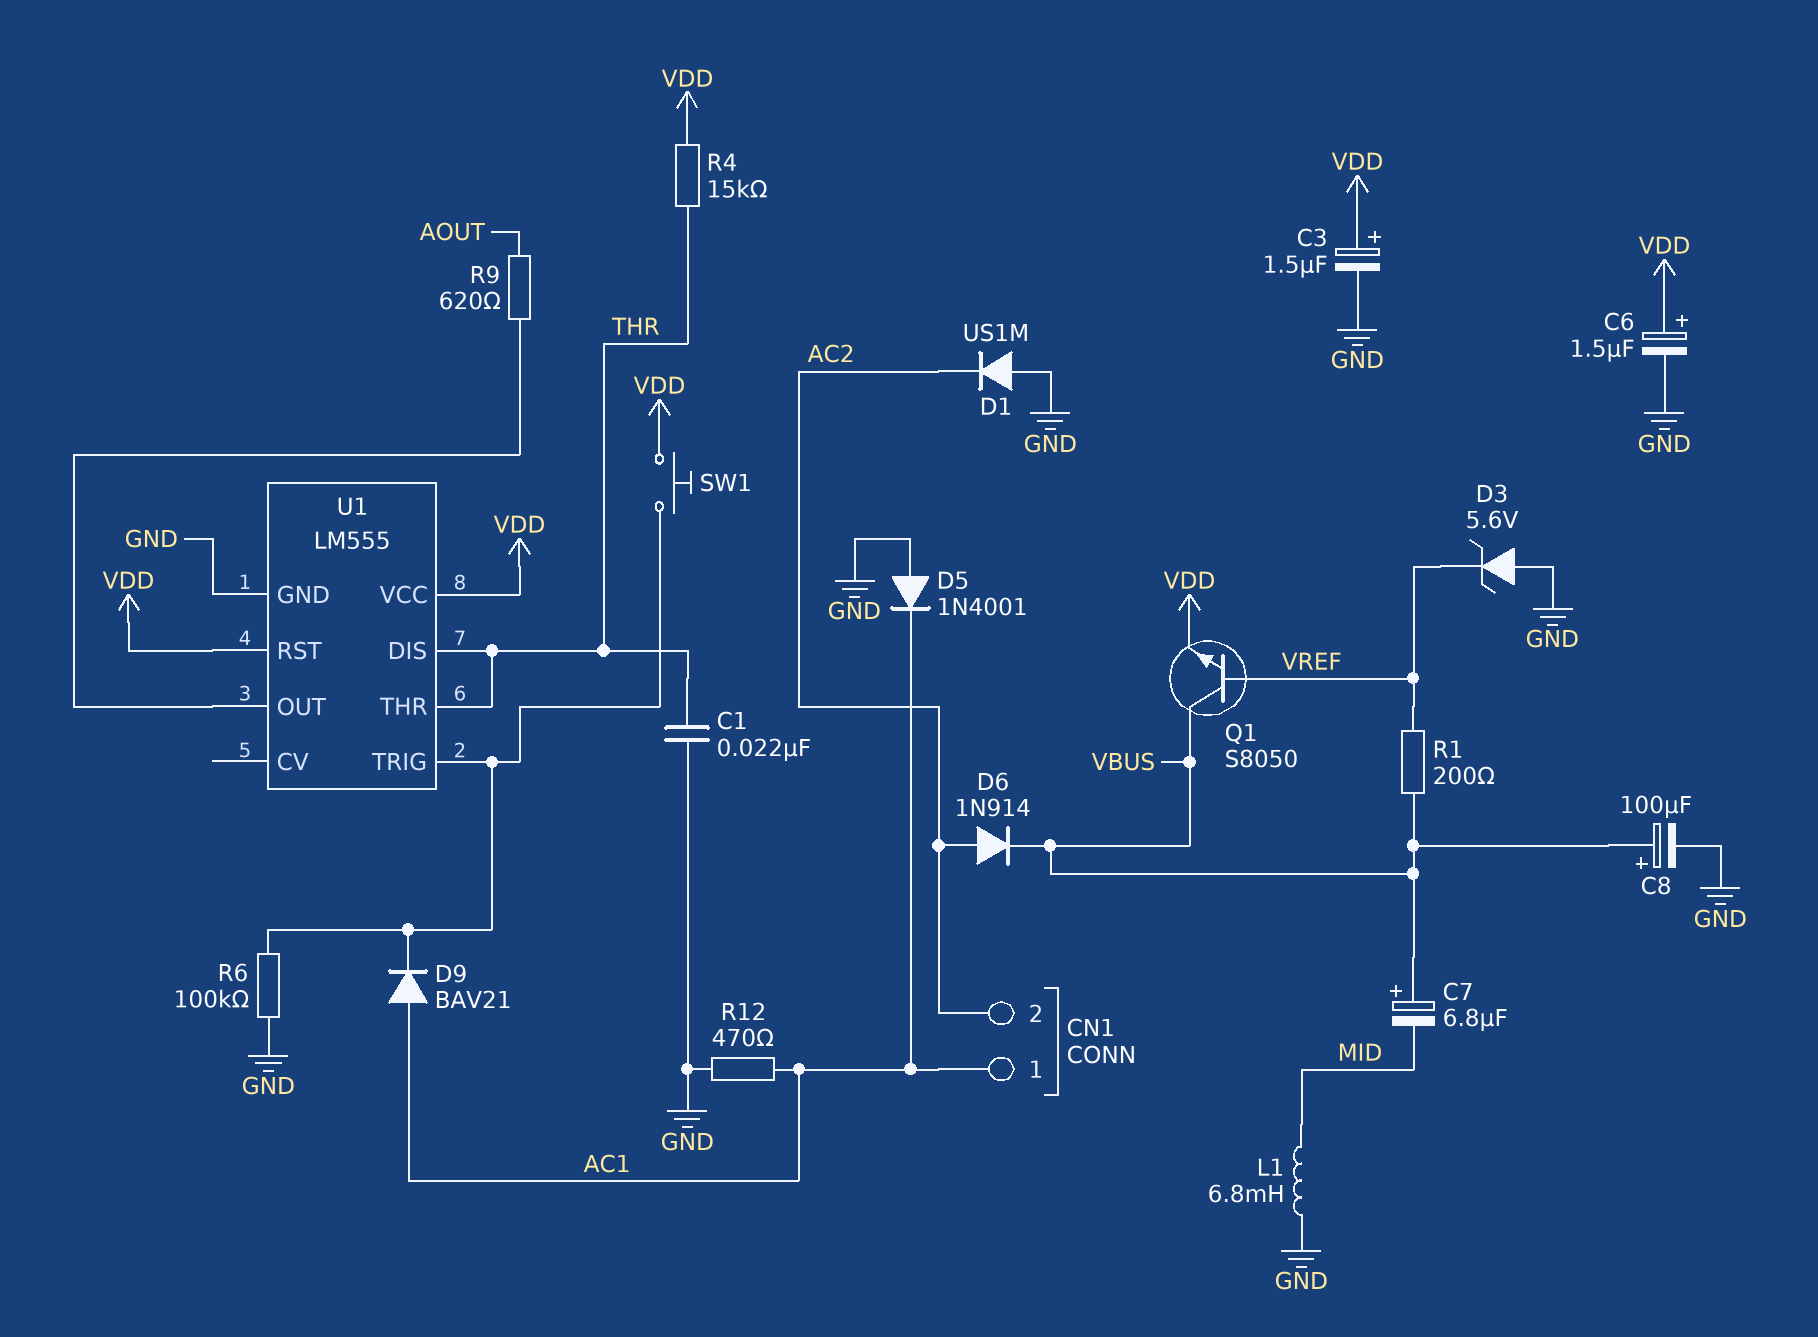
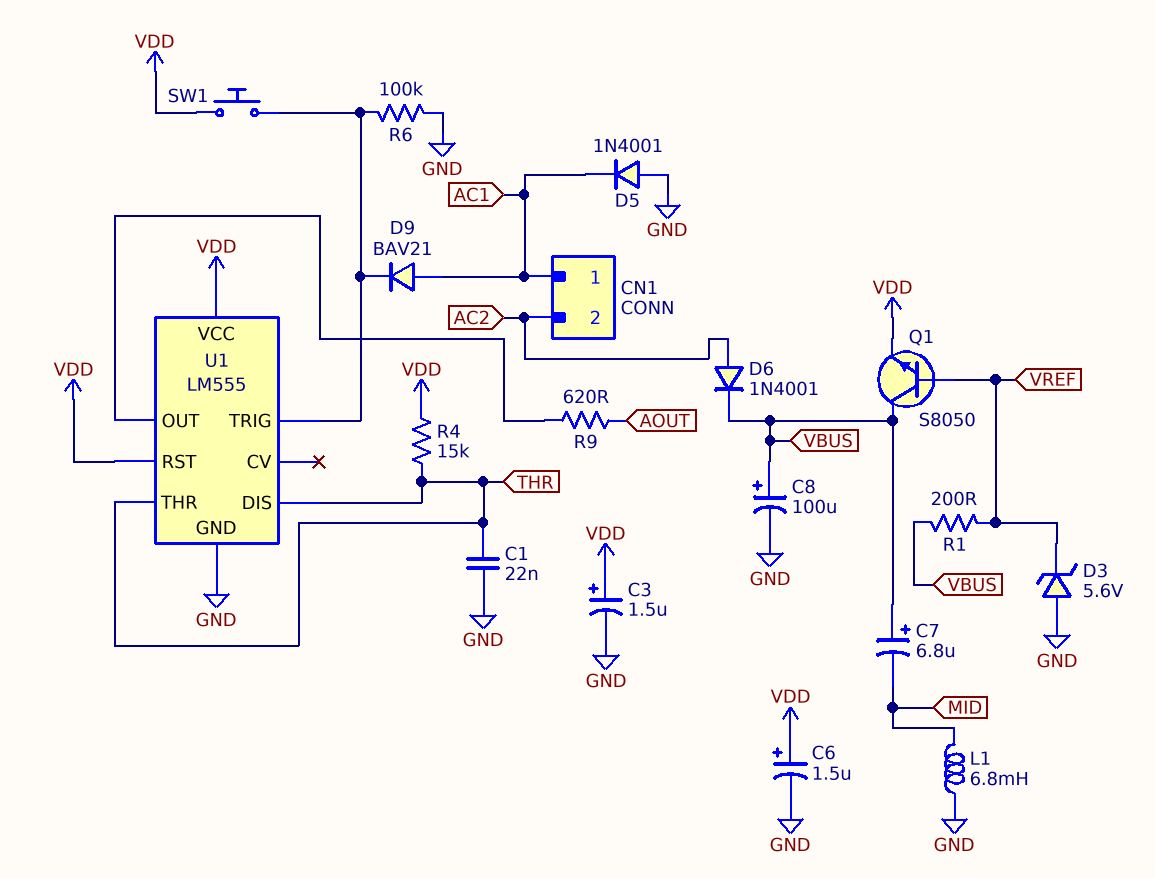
D1: diode US1M (A GND, K AC2) -> none
D6: diode 1N914 (A AC2, K VBUS) -> diode 1N4001 (A AC2, K VBUS)
R12: 470 (AC1, GND) -> none

